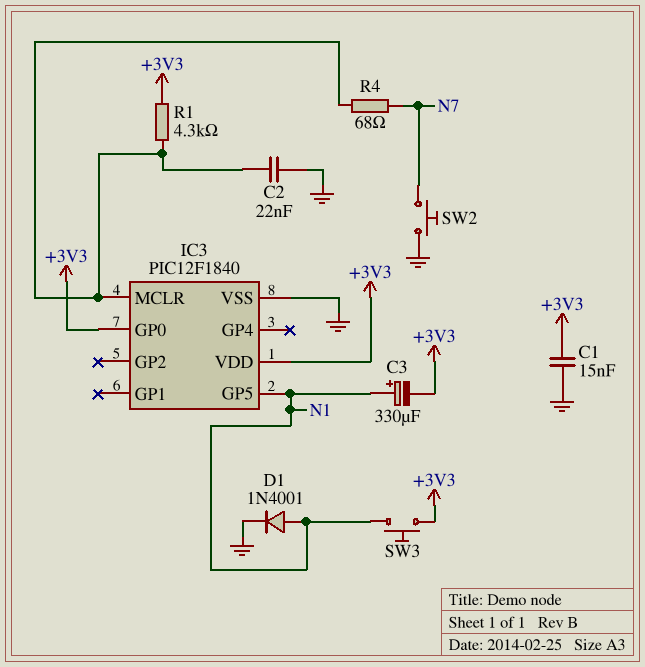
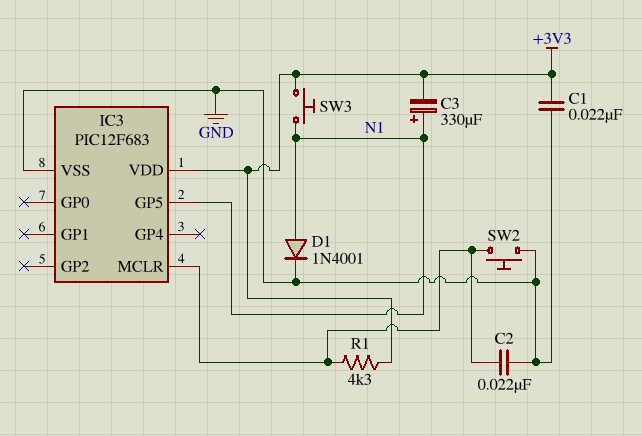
C1: 15nF (+3V3, GND) -> 22nF (+3V3, GND)
IC3: PIC12F1840 -> PIC12F683
IC3 pin GP0: +3V3 -> none
R4: 68 (IC3/MCLR, N7) -> none
SW2: button (GND, N7) -> button (GND, IC3/MCLR)

